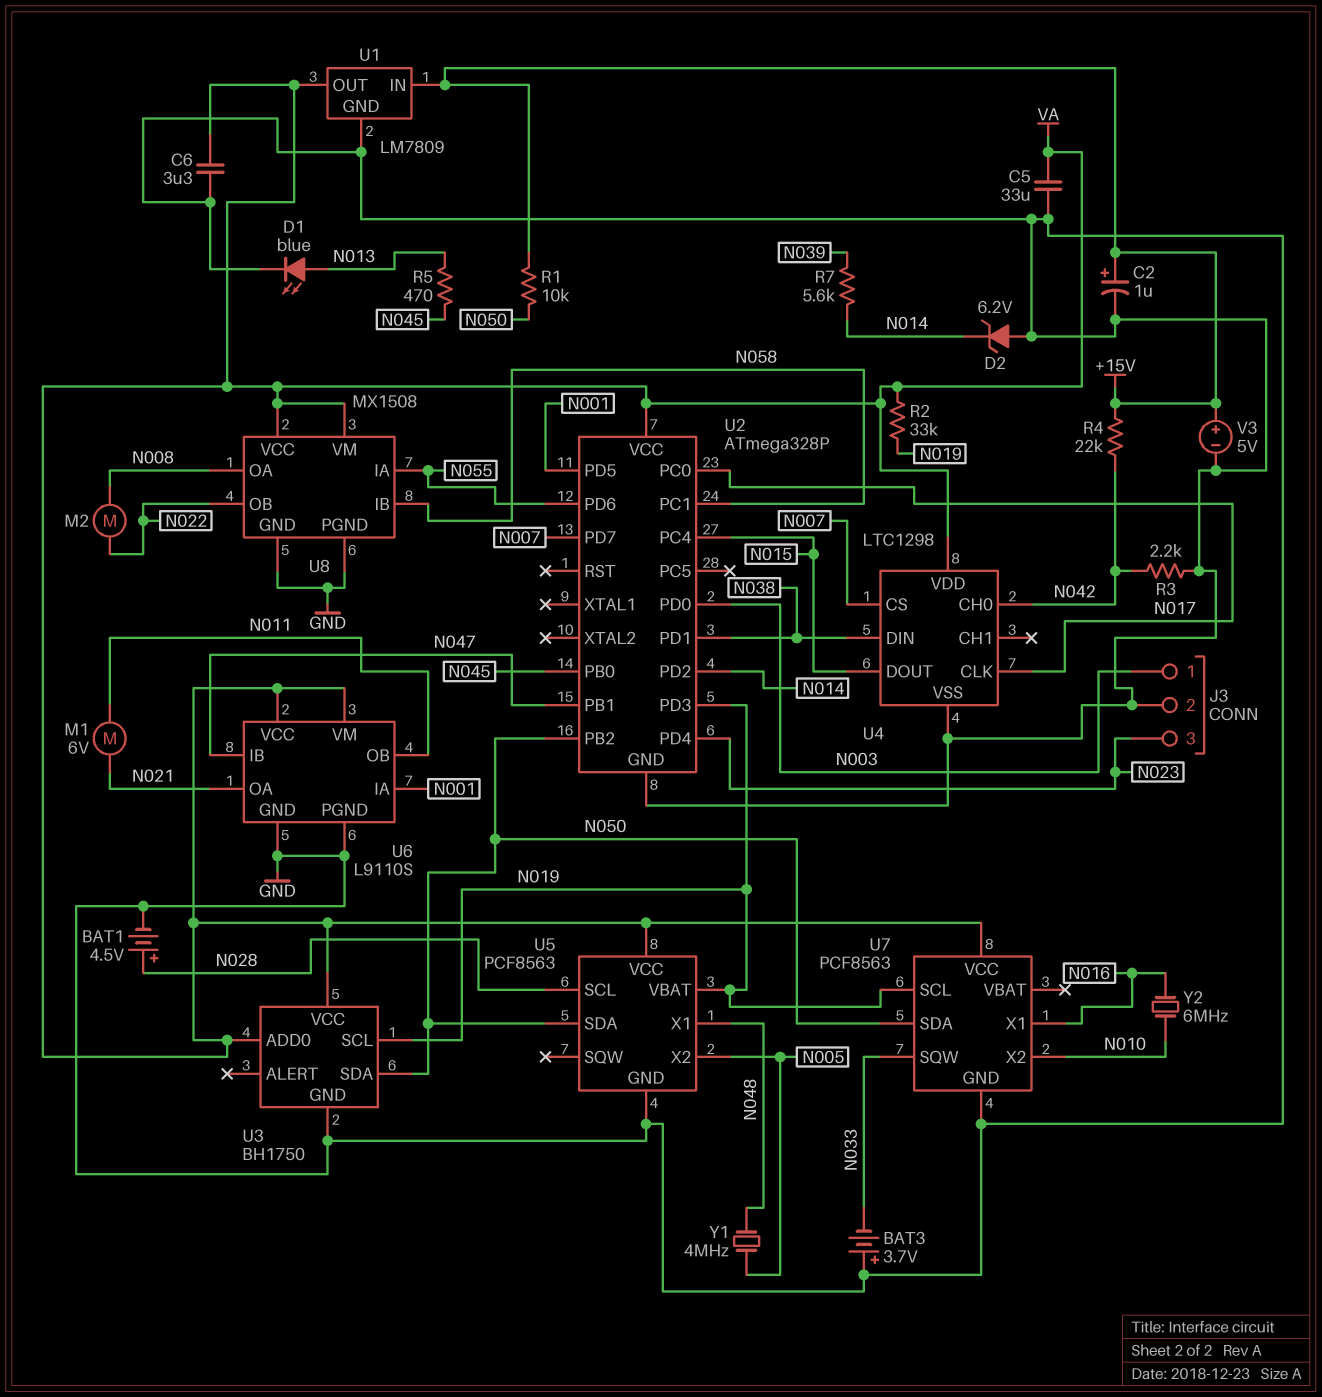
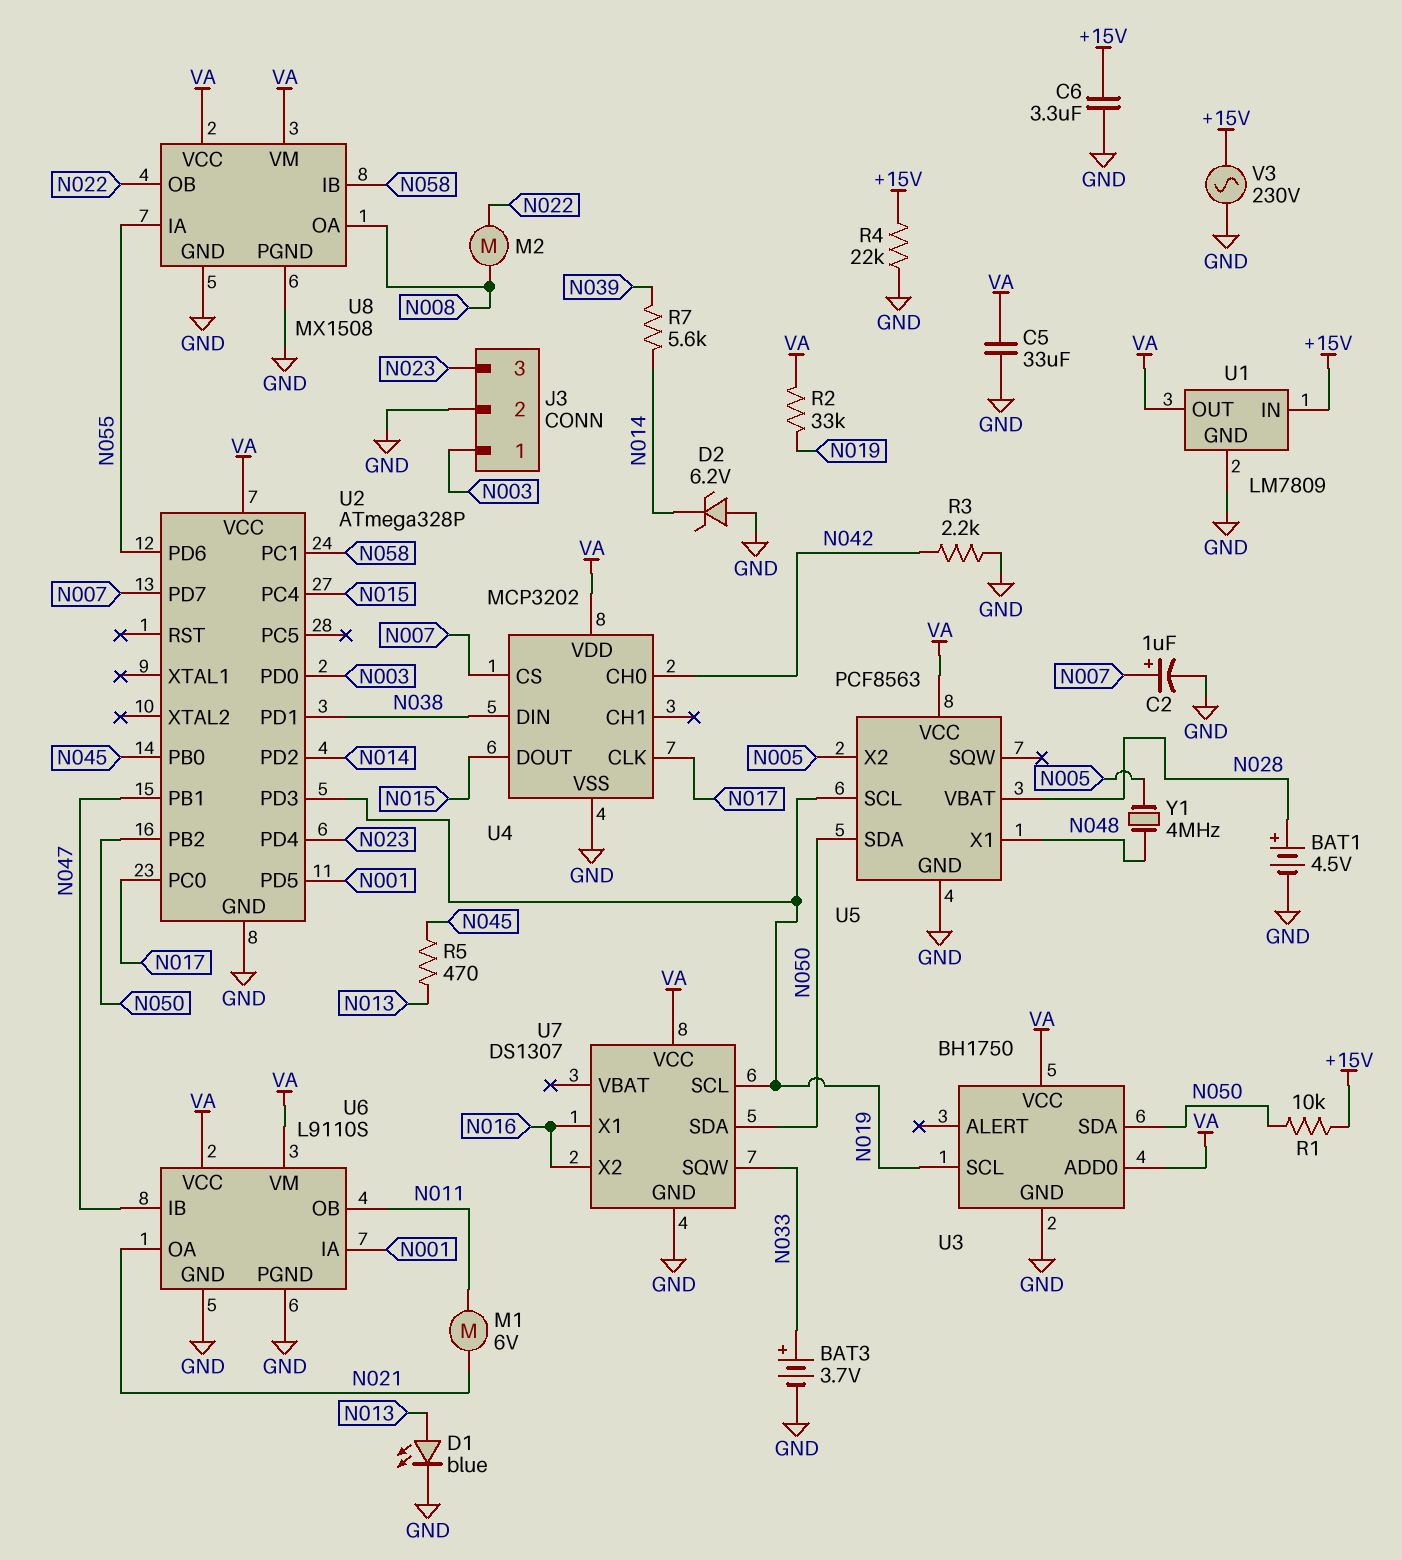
BAT3: 3.7V (plus GND, minus N033) -> 3.7V (plus N033, minus GND)
C2: 1uF (plus +15V, minus GND) -> 1uF (plus N007, minus GND)
C6: 3.3uF (GND, VA) -> 3.3uF (+15V, GND)
R4: 22k (+15V, N042) -> 22k (+15V, GND)
U4: LTC1298 -> MCP3202
U5 pin SCL: N028 -> N019
U5 pin VBAT: N019 -> N028
U7: PCF8563 -> DS1307
U7 pin X2: N010 -> N016
V3: 5V (plus +15V, minus GND) -> AC 230V (+15V, GND)
Y2: 6MHz (N010, N016) -> none

